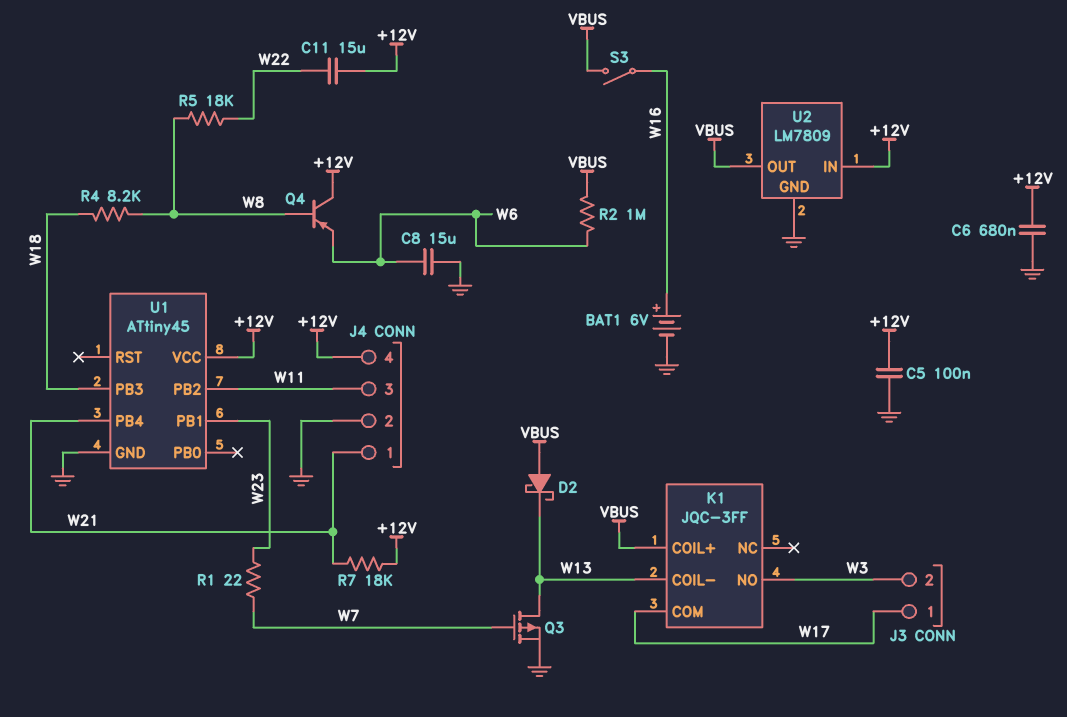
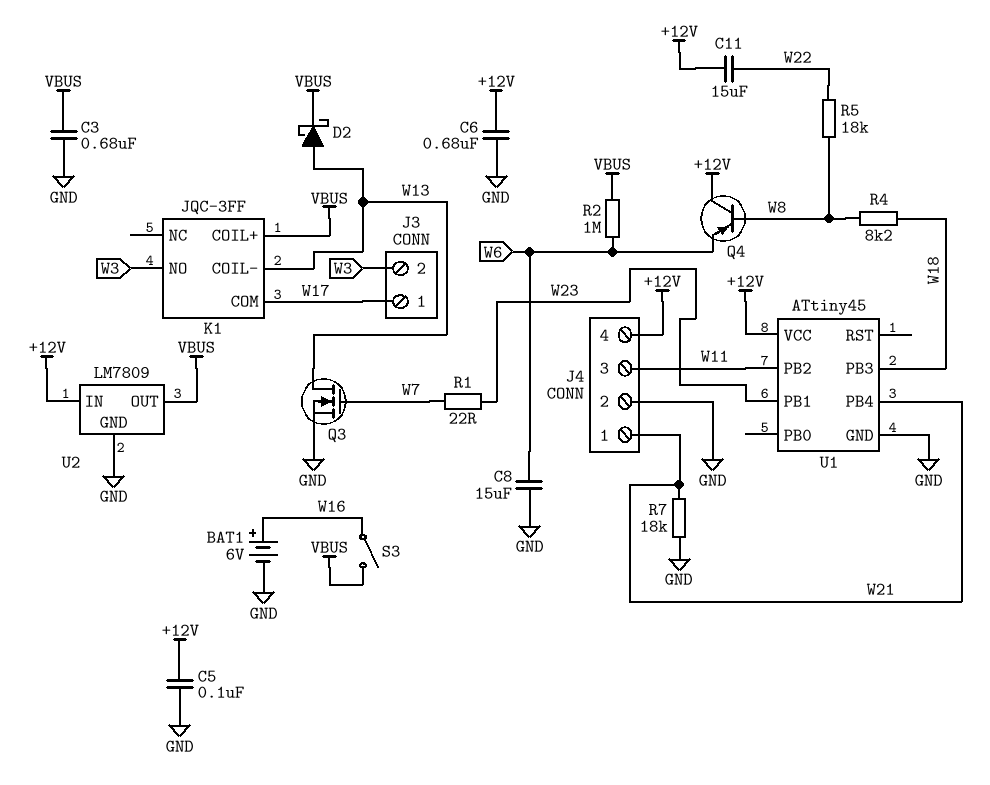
C3: none -> 680nF (GND, VBUS)
D2: schottky (A VBUS, K W13) -> schottky (A W13, K VBUS)
Q3: PMOS (G W7, D W13, S GND) -> NMOS (G W7, D W13, S GND)
R7: 18k (+12V, W21) -> 18k (GND, W21)

